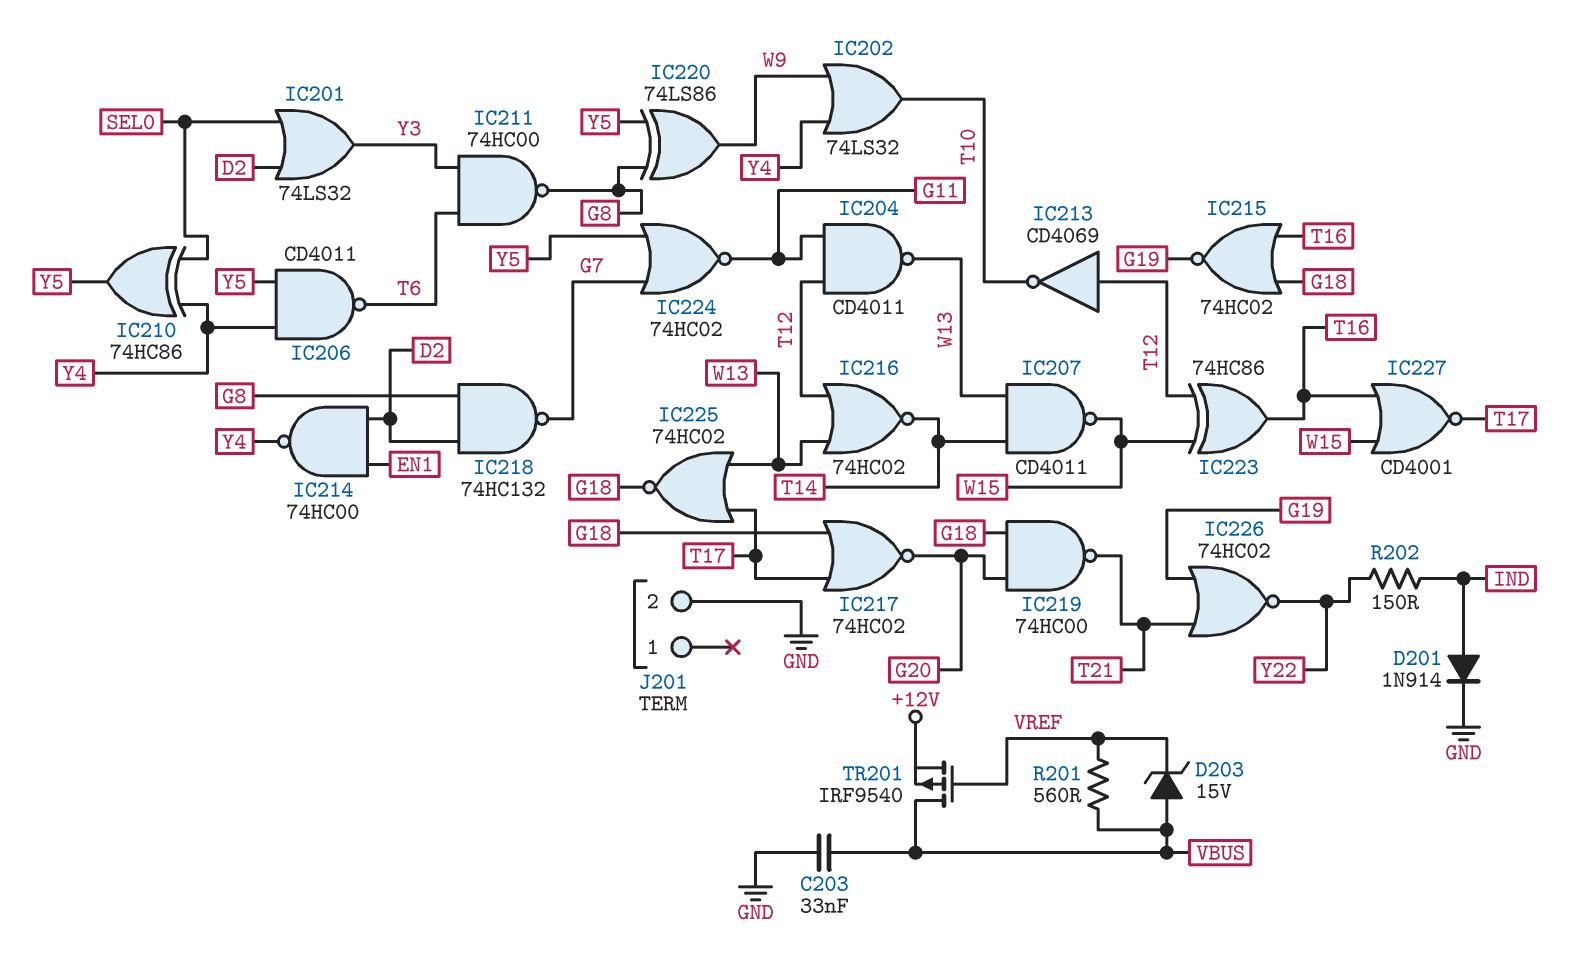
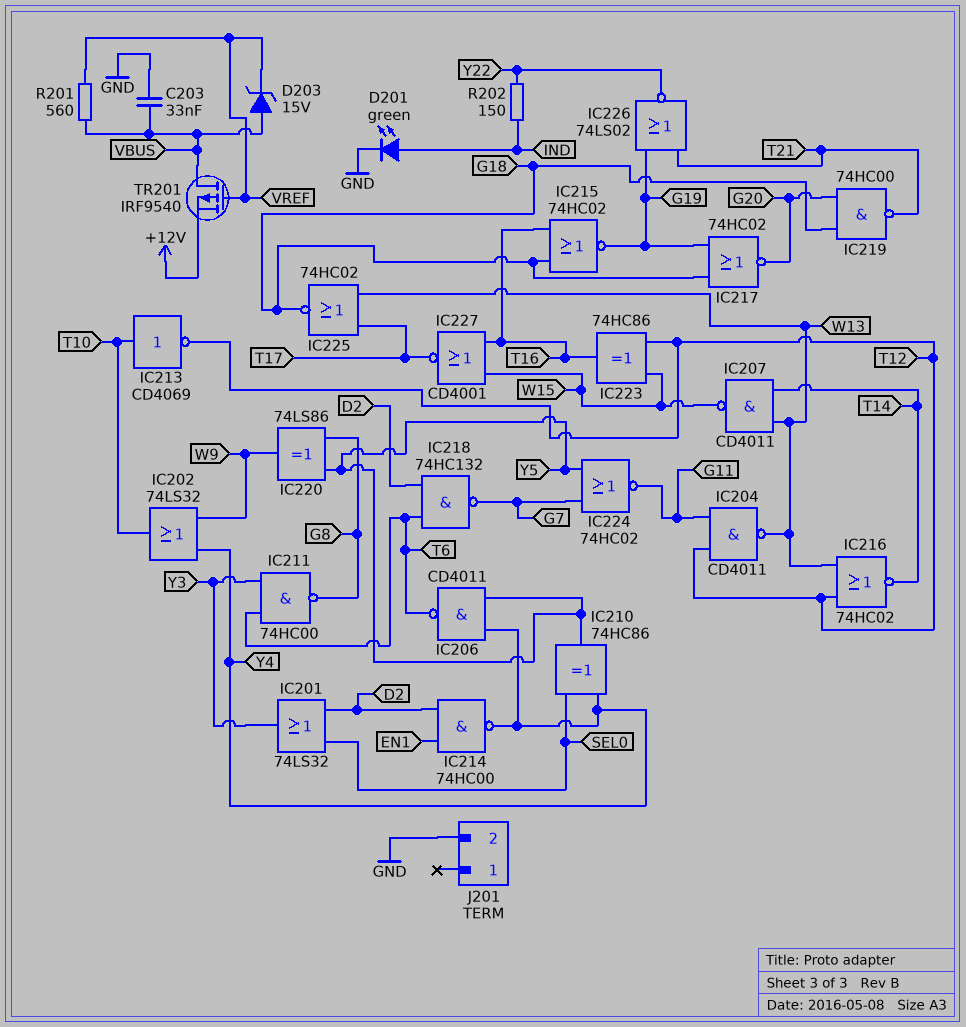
D201: diode 1N914 (A IND, K GND) -> LED green (A IND, K GND)
IC213: NOT CD4069 (in T12, out T10) -> NOT CD4069 (in T10, out T12)
IC217: NOR 74HC02 (in G18, in T17, out G20) -> NOR 74HC02 (in G18, in G19, out G20)
IC218: NAND 74HC132 (in D2, in G8, out G7) -> NAND 74HC132 (in D2, in T6, out G7)
IC226: NOR 74HC02 (in G19, in T21, out Y22) -> NOR 74LS02 (in G19, in T21, out Y22)

